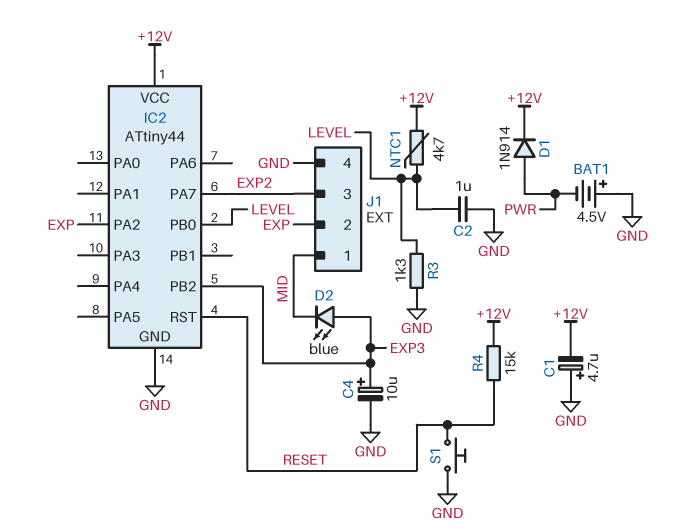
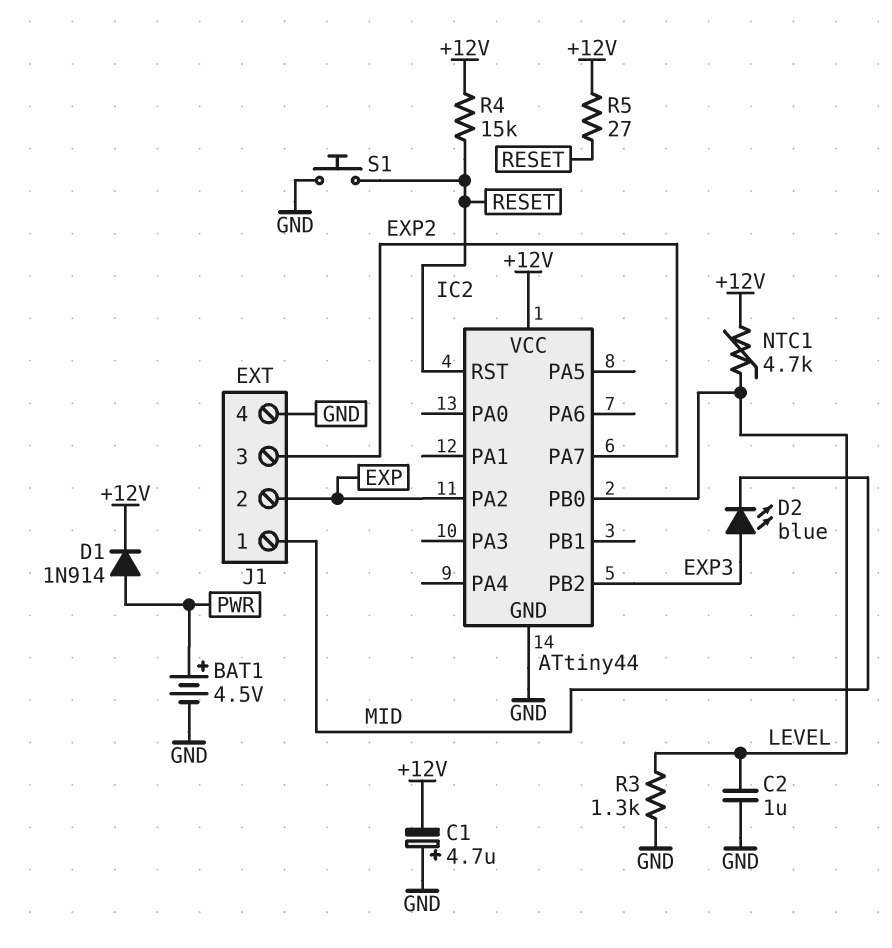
BAT1: 4.5V (plus GND, minus PWR) -> 4.5V (plus PWR, minus GND)
C4: 10uF (plus EXP3, minus GND) -> none
R5: none -> 27 (+12V, RESET)

